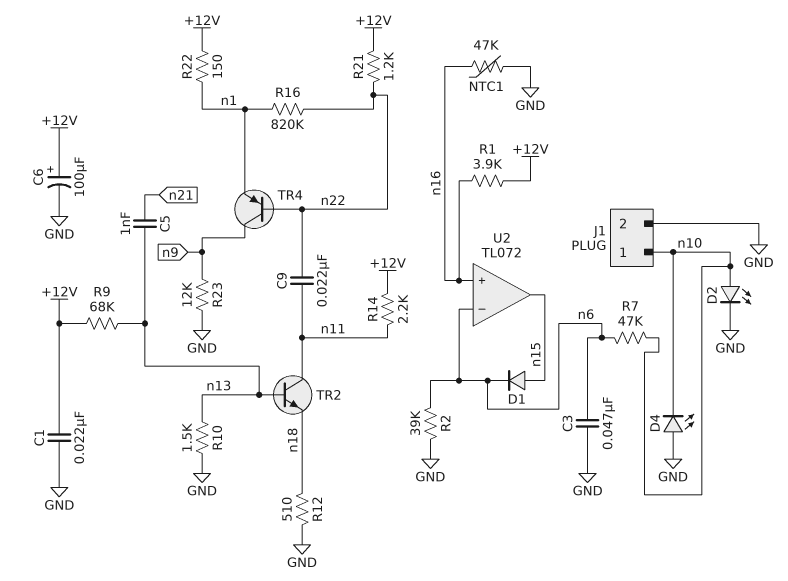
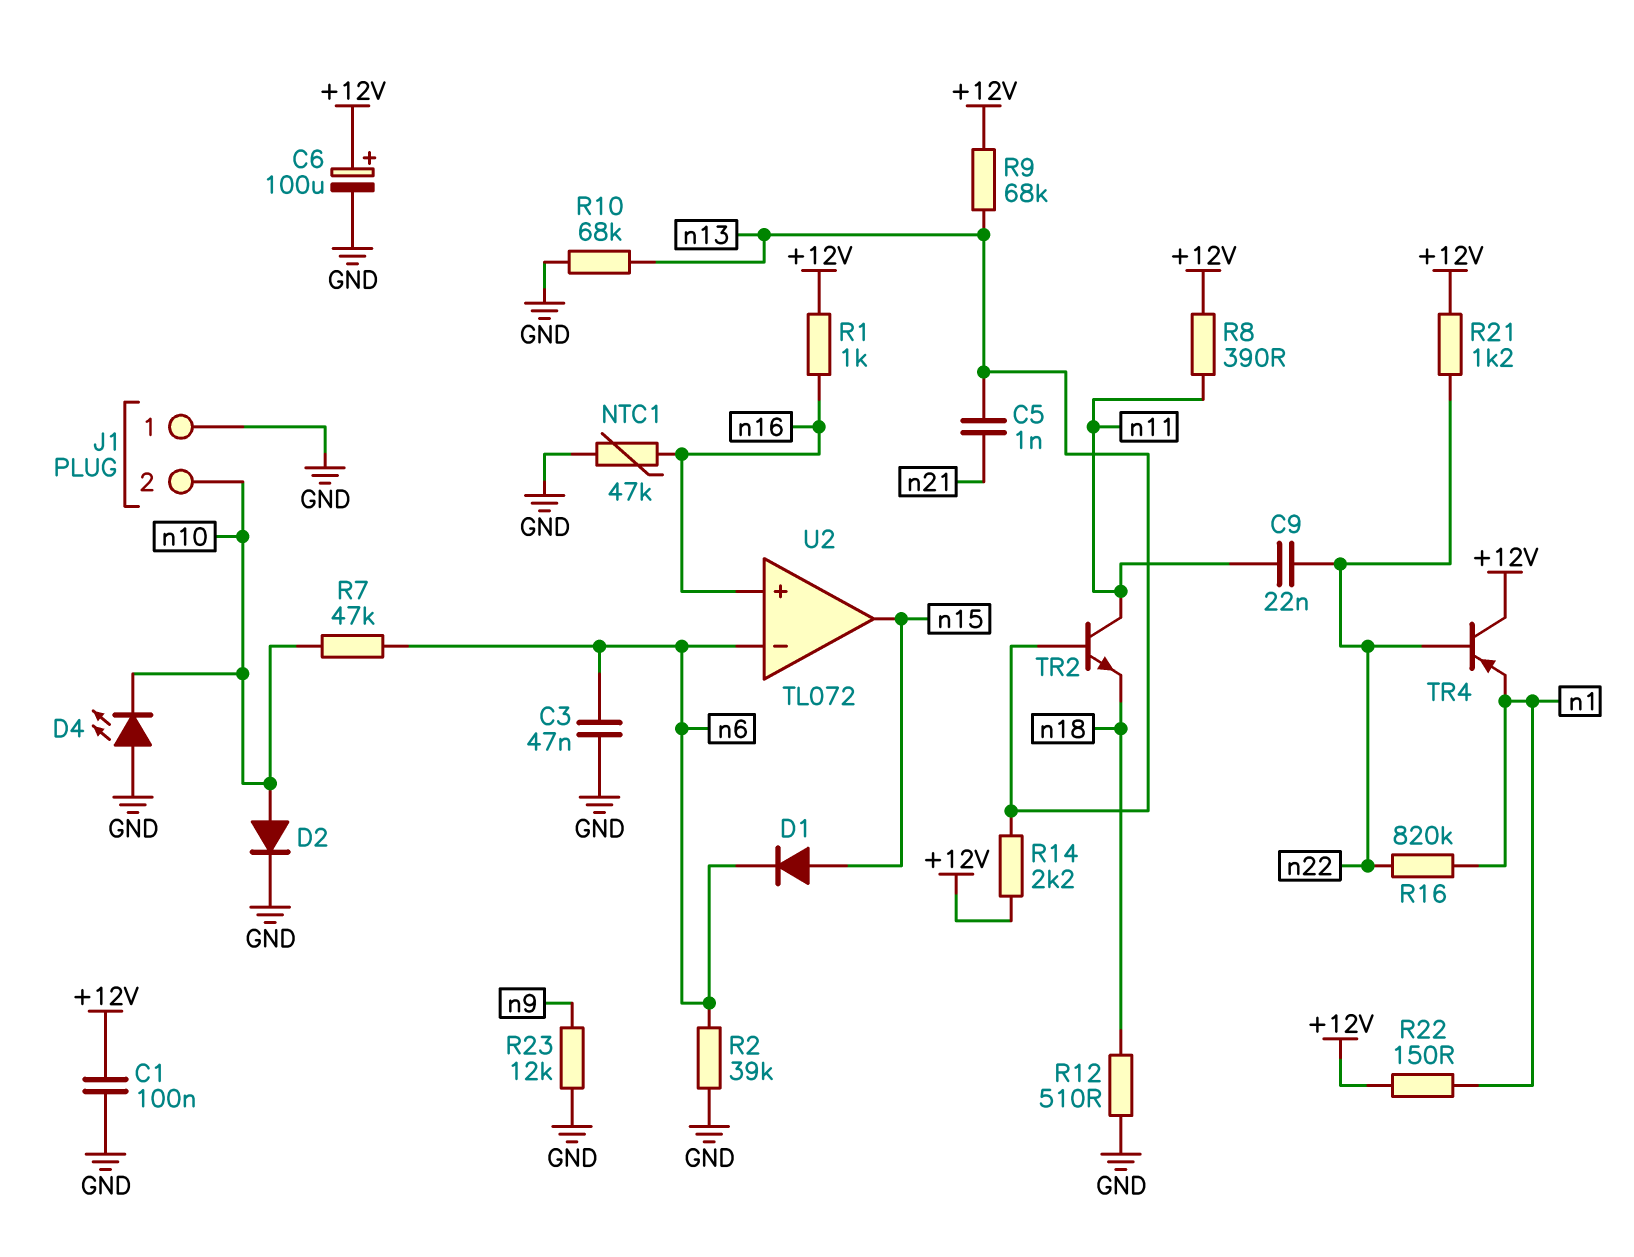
C1: 22nF (+12V, GND) -> 100nF (+12V, GND)
D2: LED (A n10, K GND) -> diode (A n10, K GND)
J1 pin 1: n10 -> GND
J1 pin 2: GND -> n10
R1: 3.9k (+12V, n16) -> 1k (+12V, n16)
R8: none -> 390 (+12V, n11)
R10: 1.5k (GND, n13) -> 68k (GND, n13)
R14: 2.2k (+12V, n11) -> 2.2k (+12V, n13)
TR4: PNP (B n22, C n9, E n1) -> PNP (B n22, C +12V, E n1)

